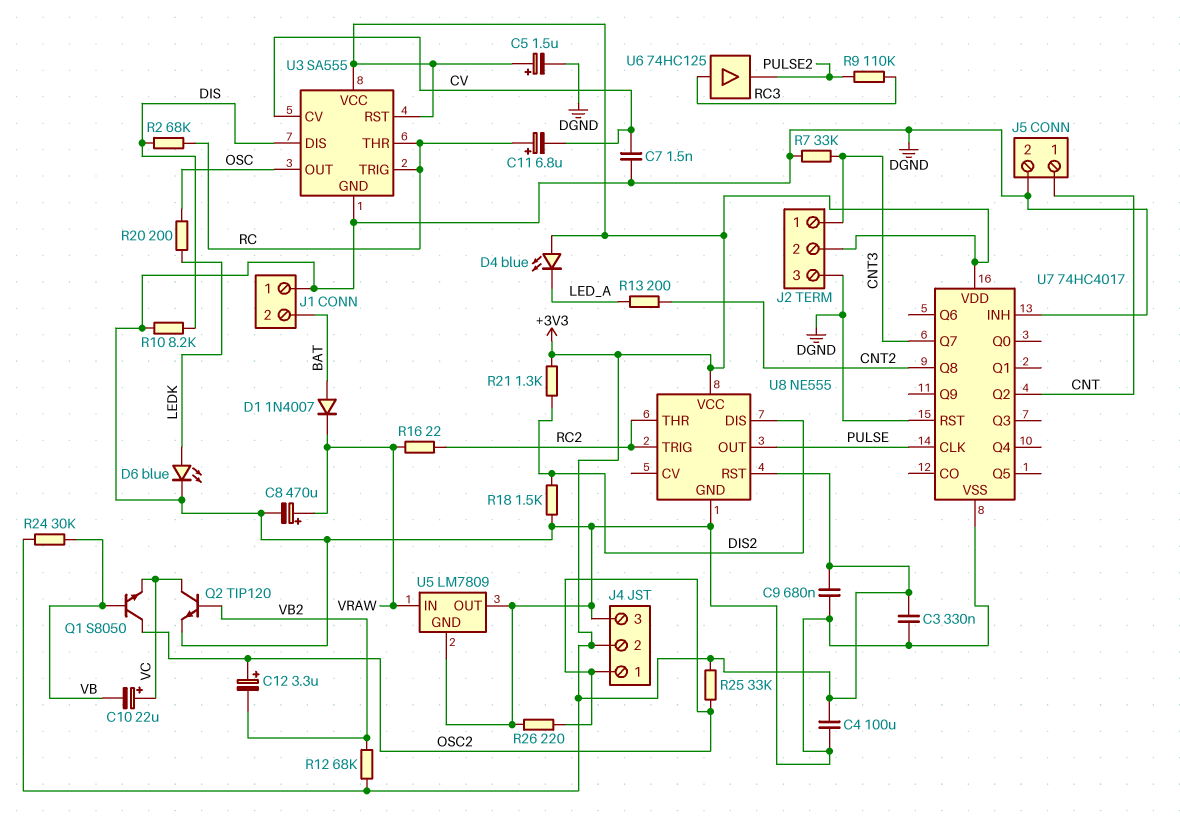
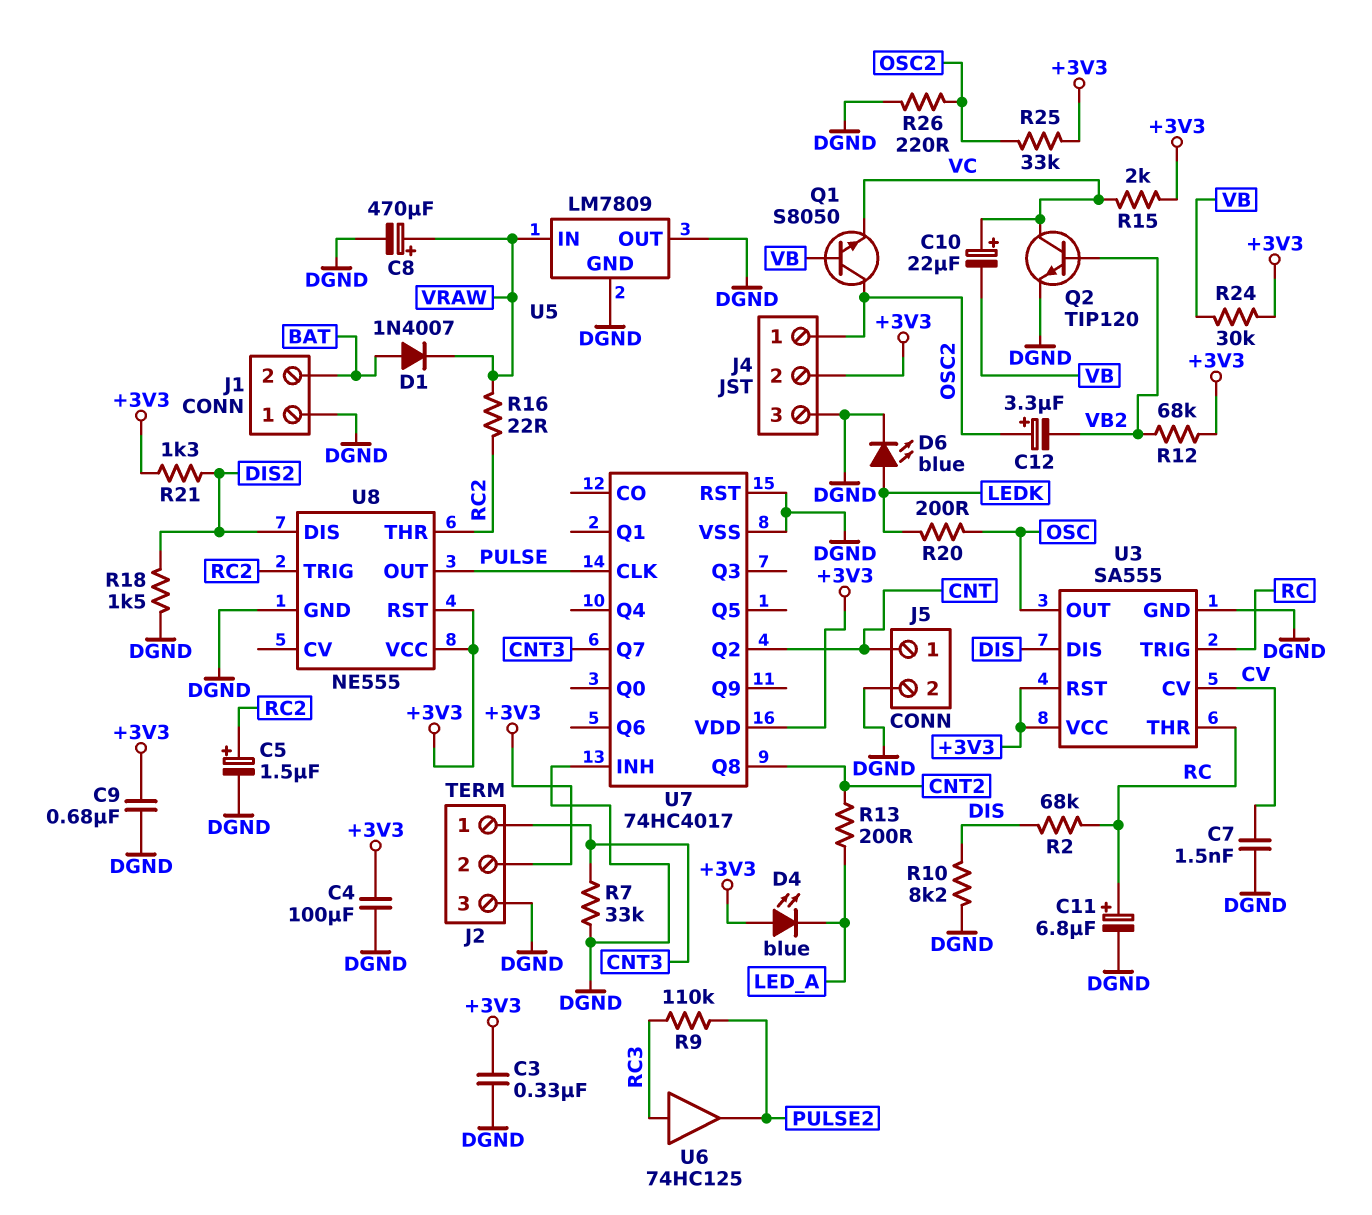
C5: 1.5uF (plus +3V3, minus DGND) -> 1.5uF (plus RC2, minus DGND)
C11: 6.8uF (plus RC, minus CV) -> 6.8uF (plus RC, minus DGND)
R15: none -> 2k (+3V3, VC)

